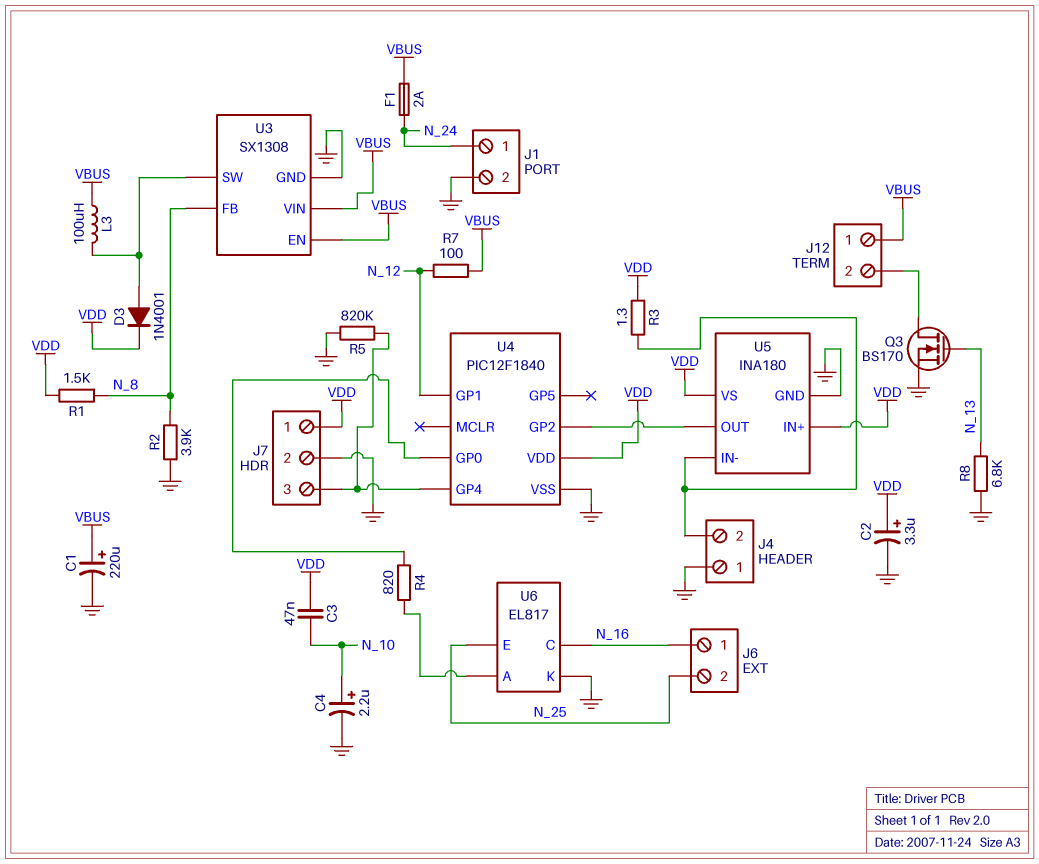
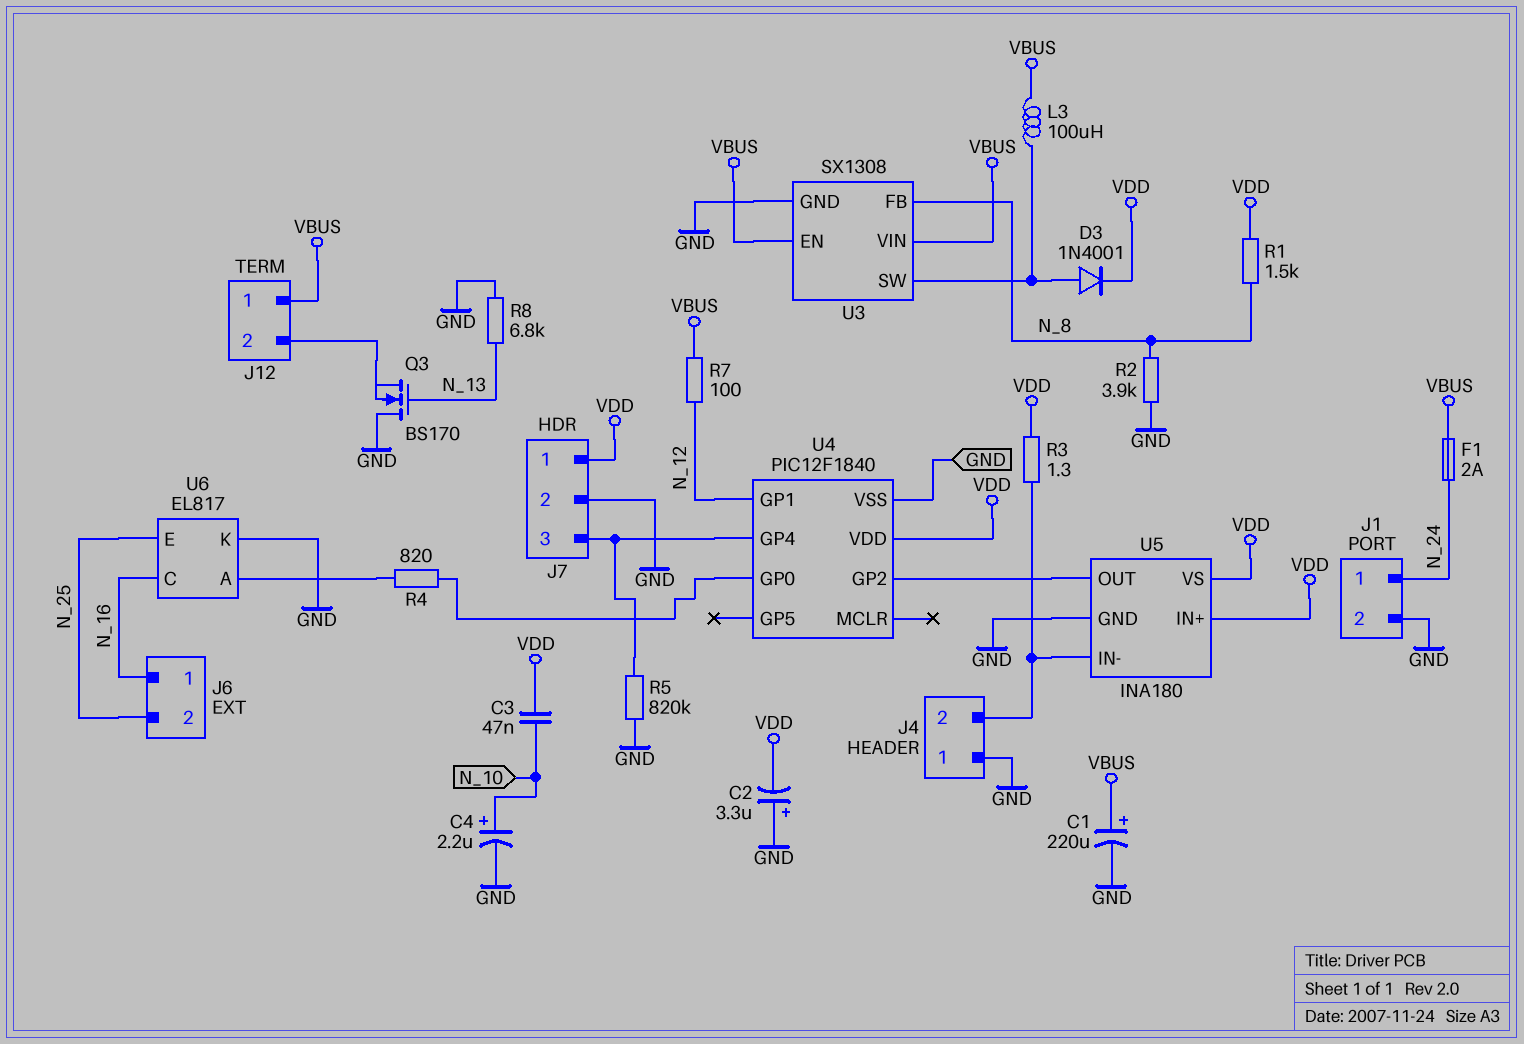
C2: 3.3uF (plus VDD, minus GND) -> 3.3uF (plus GND, minus VDD)
Q3: NMOS BS170 (G N_13, D J12/2, S GND) -> NMOS BS170 (G N_13, D GND, S J12/2)

